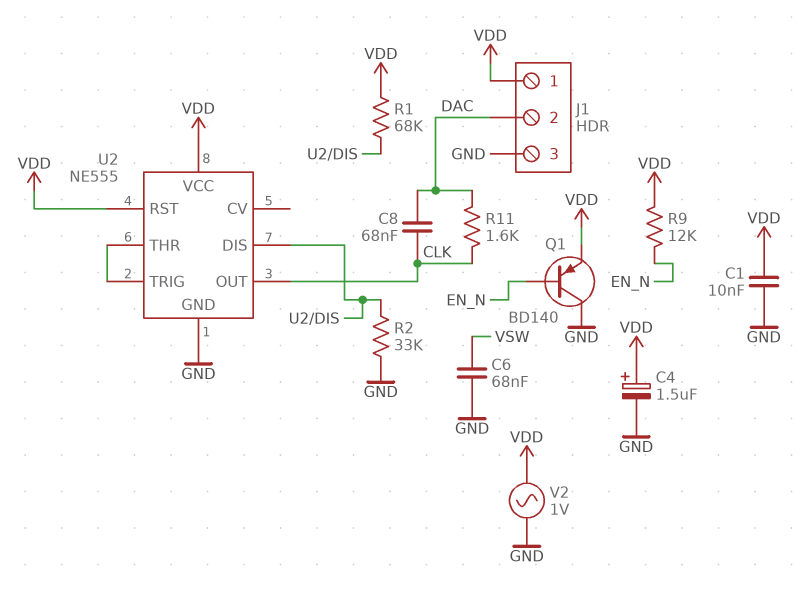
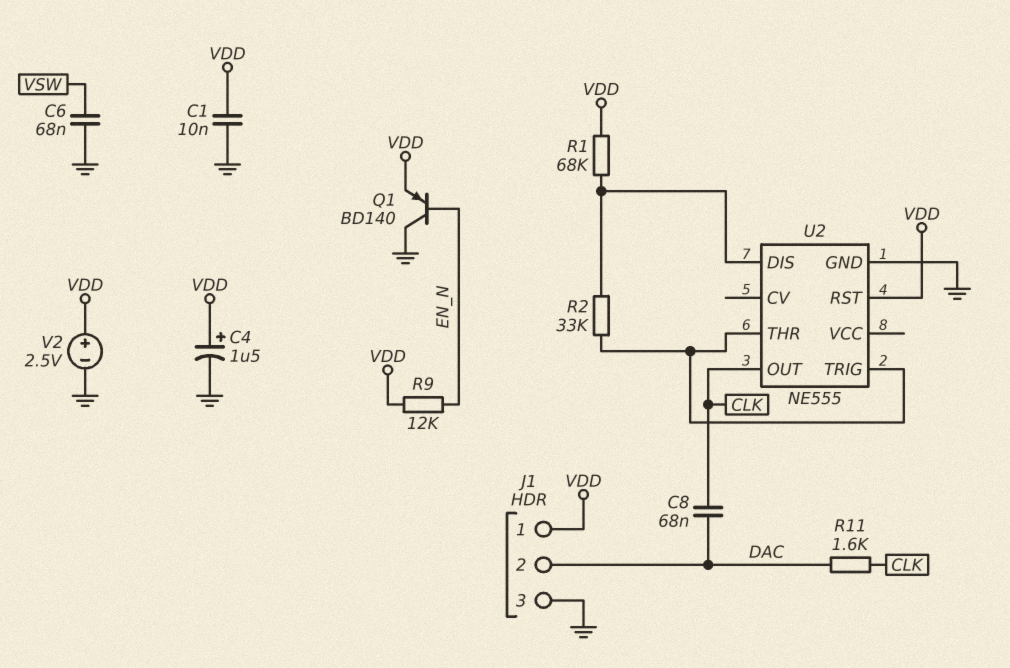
R2: 33k (GND, U2/DIS) -> 33k (U2/DIS, U2/THR)
U2 pin VCC: VDD -> none
V2: AC 1V (GND, VDD) -> 2.5V (plus VDD, minus GND)

